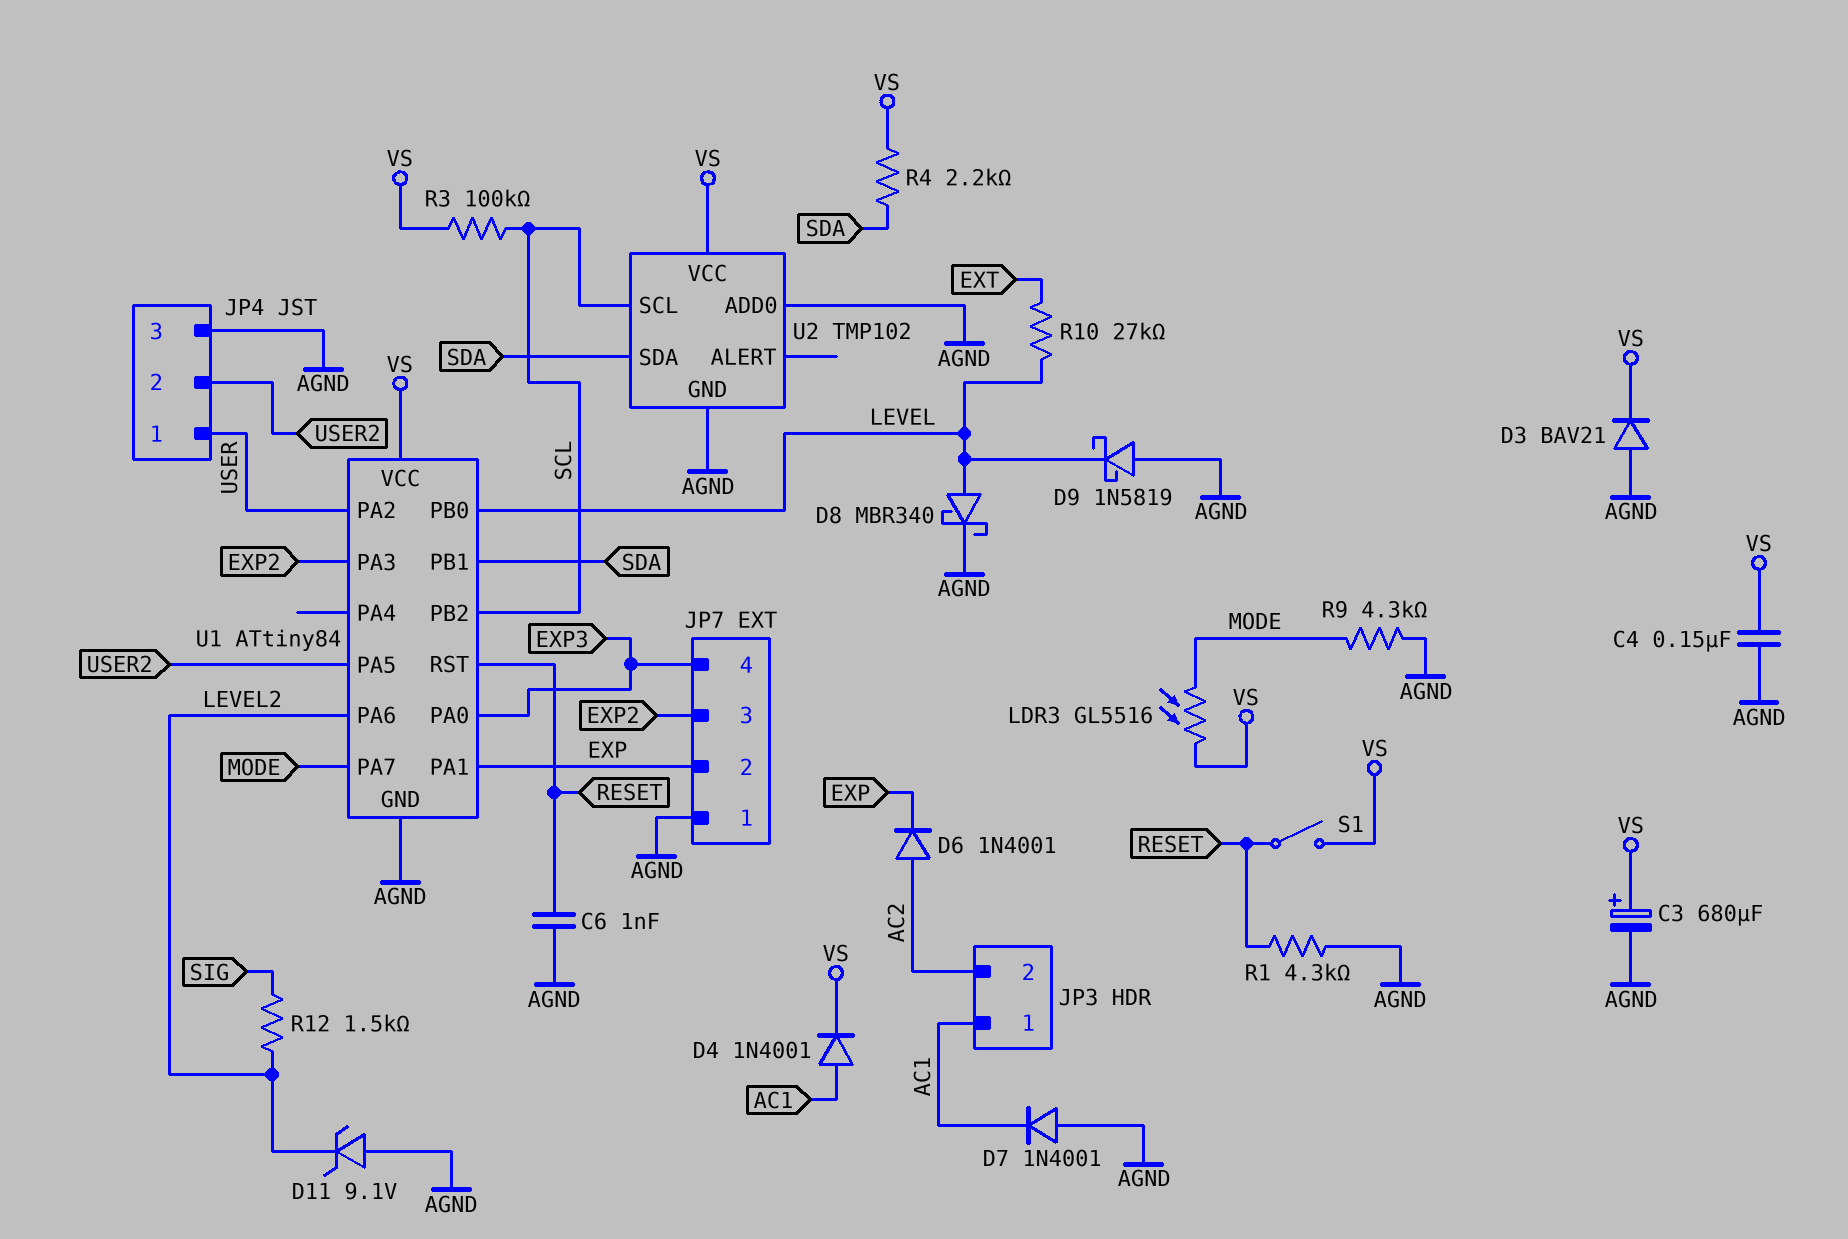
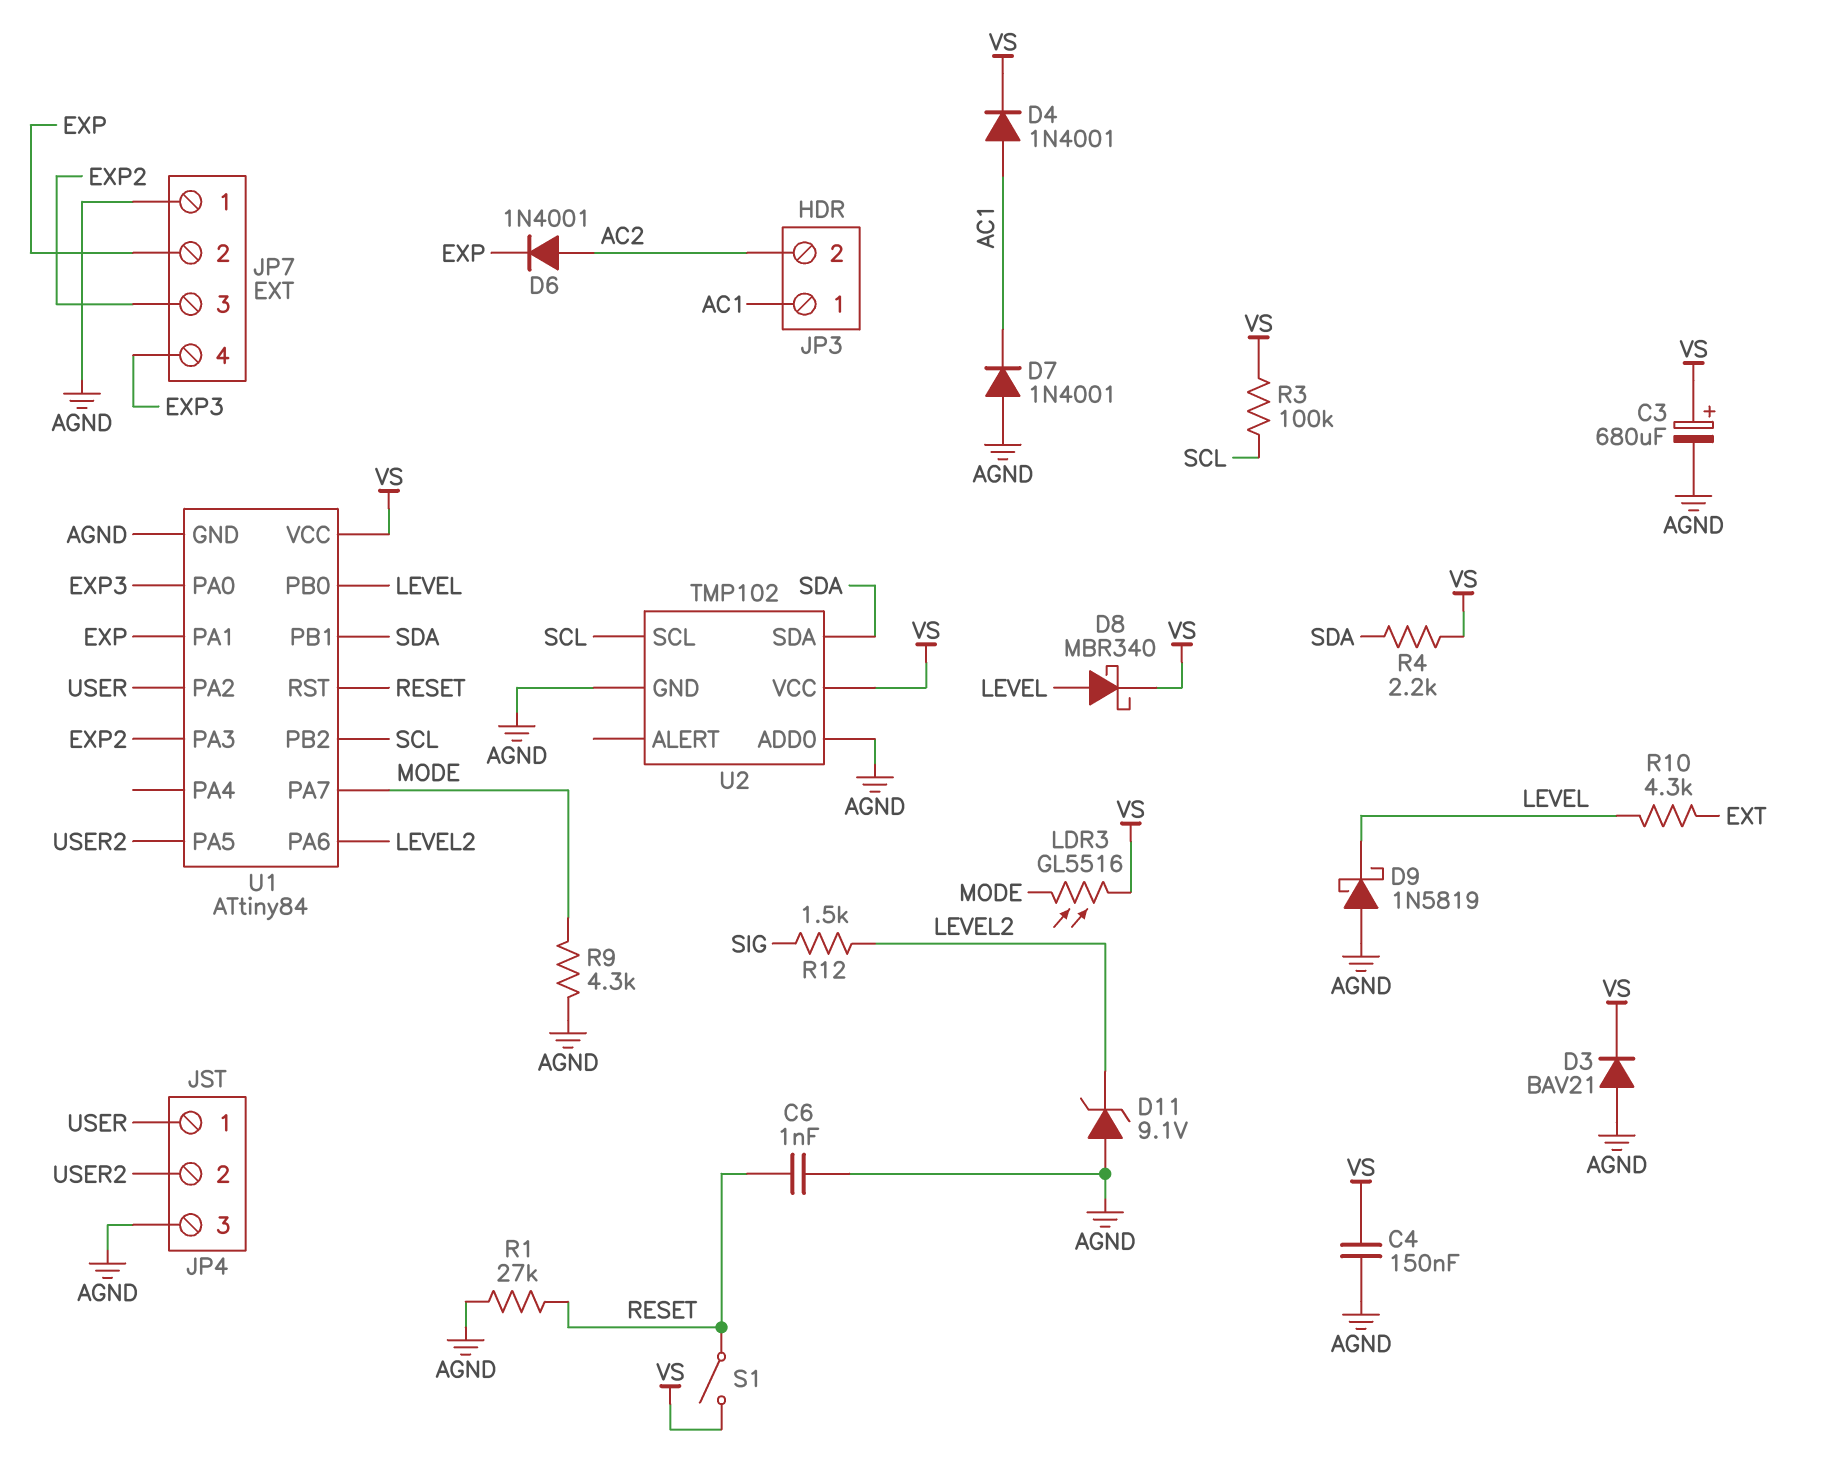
D8: schottky MBR340 (A LEVEL, K AGND) -> schottky MBR340 (A LEVEL, K VS)
R1: 4.3k (AGND, RESET) -> 27k (AGND, RESET)
R10: 27k (EXT, LEVEL) -> 4.3k (EXT, LEVEL)

